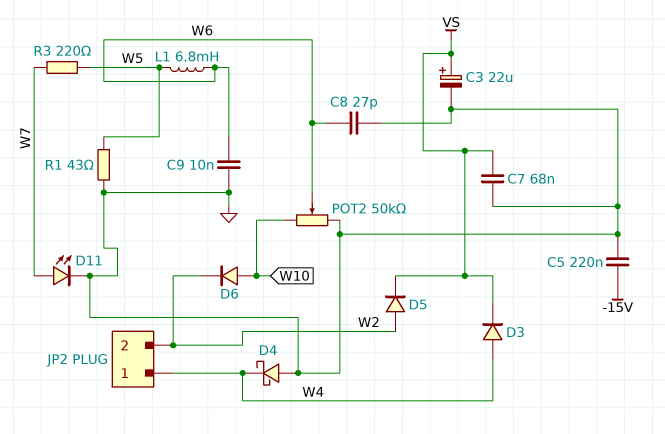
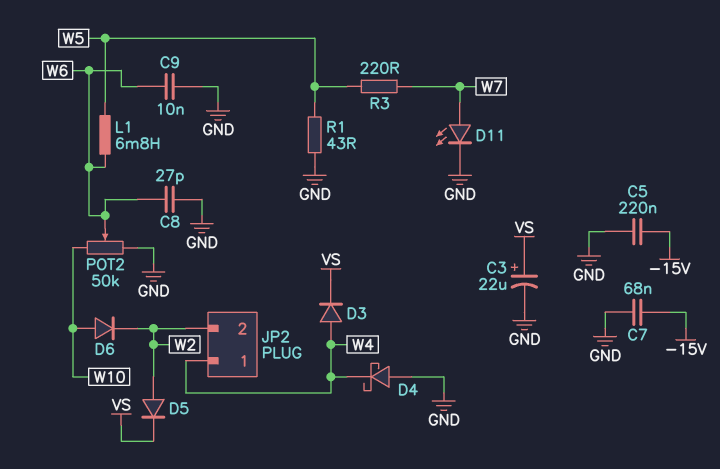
C7: 68nF (GND, VS) -> 68nF (-15V, GND)

